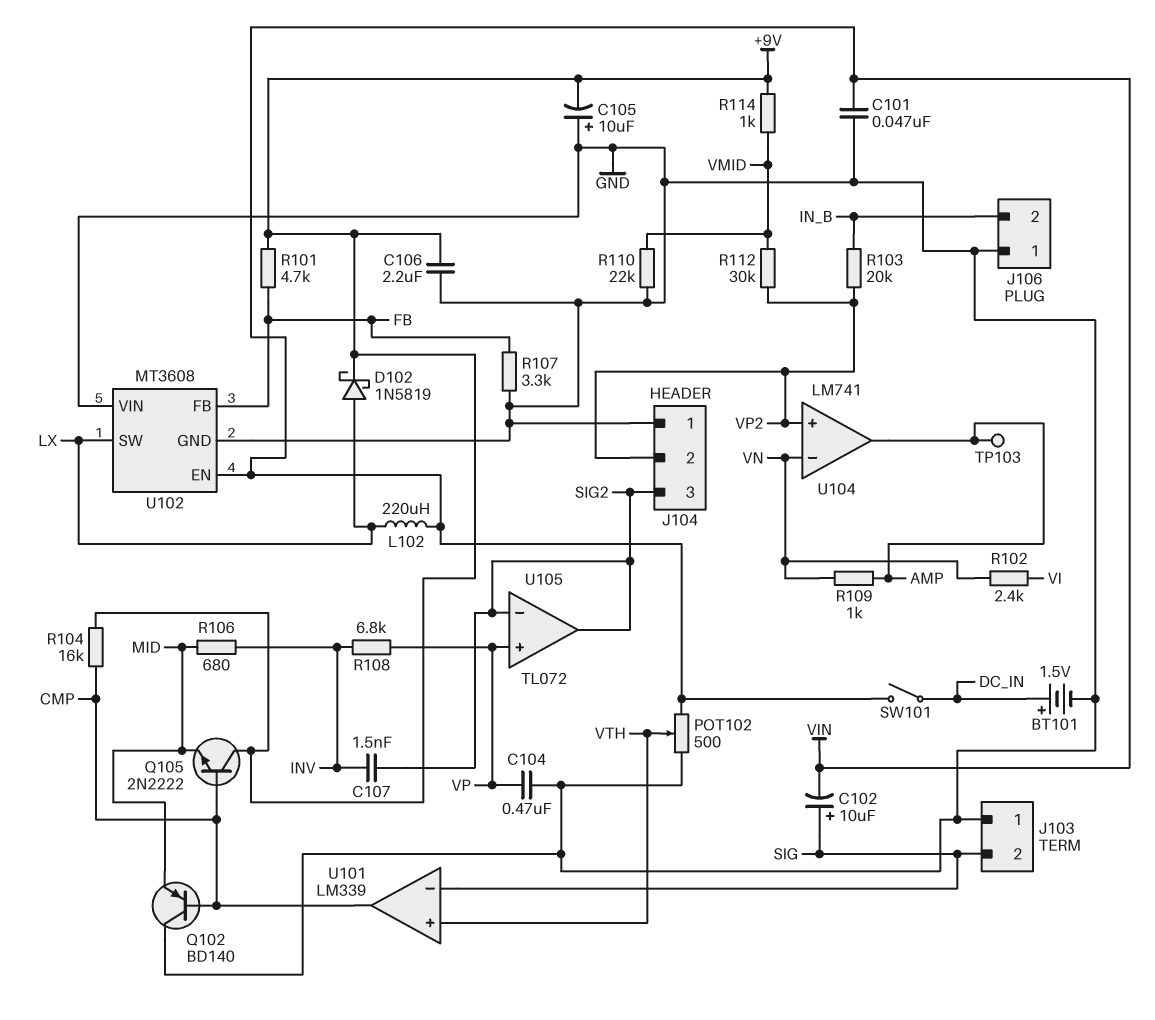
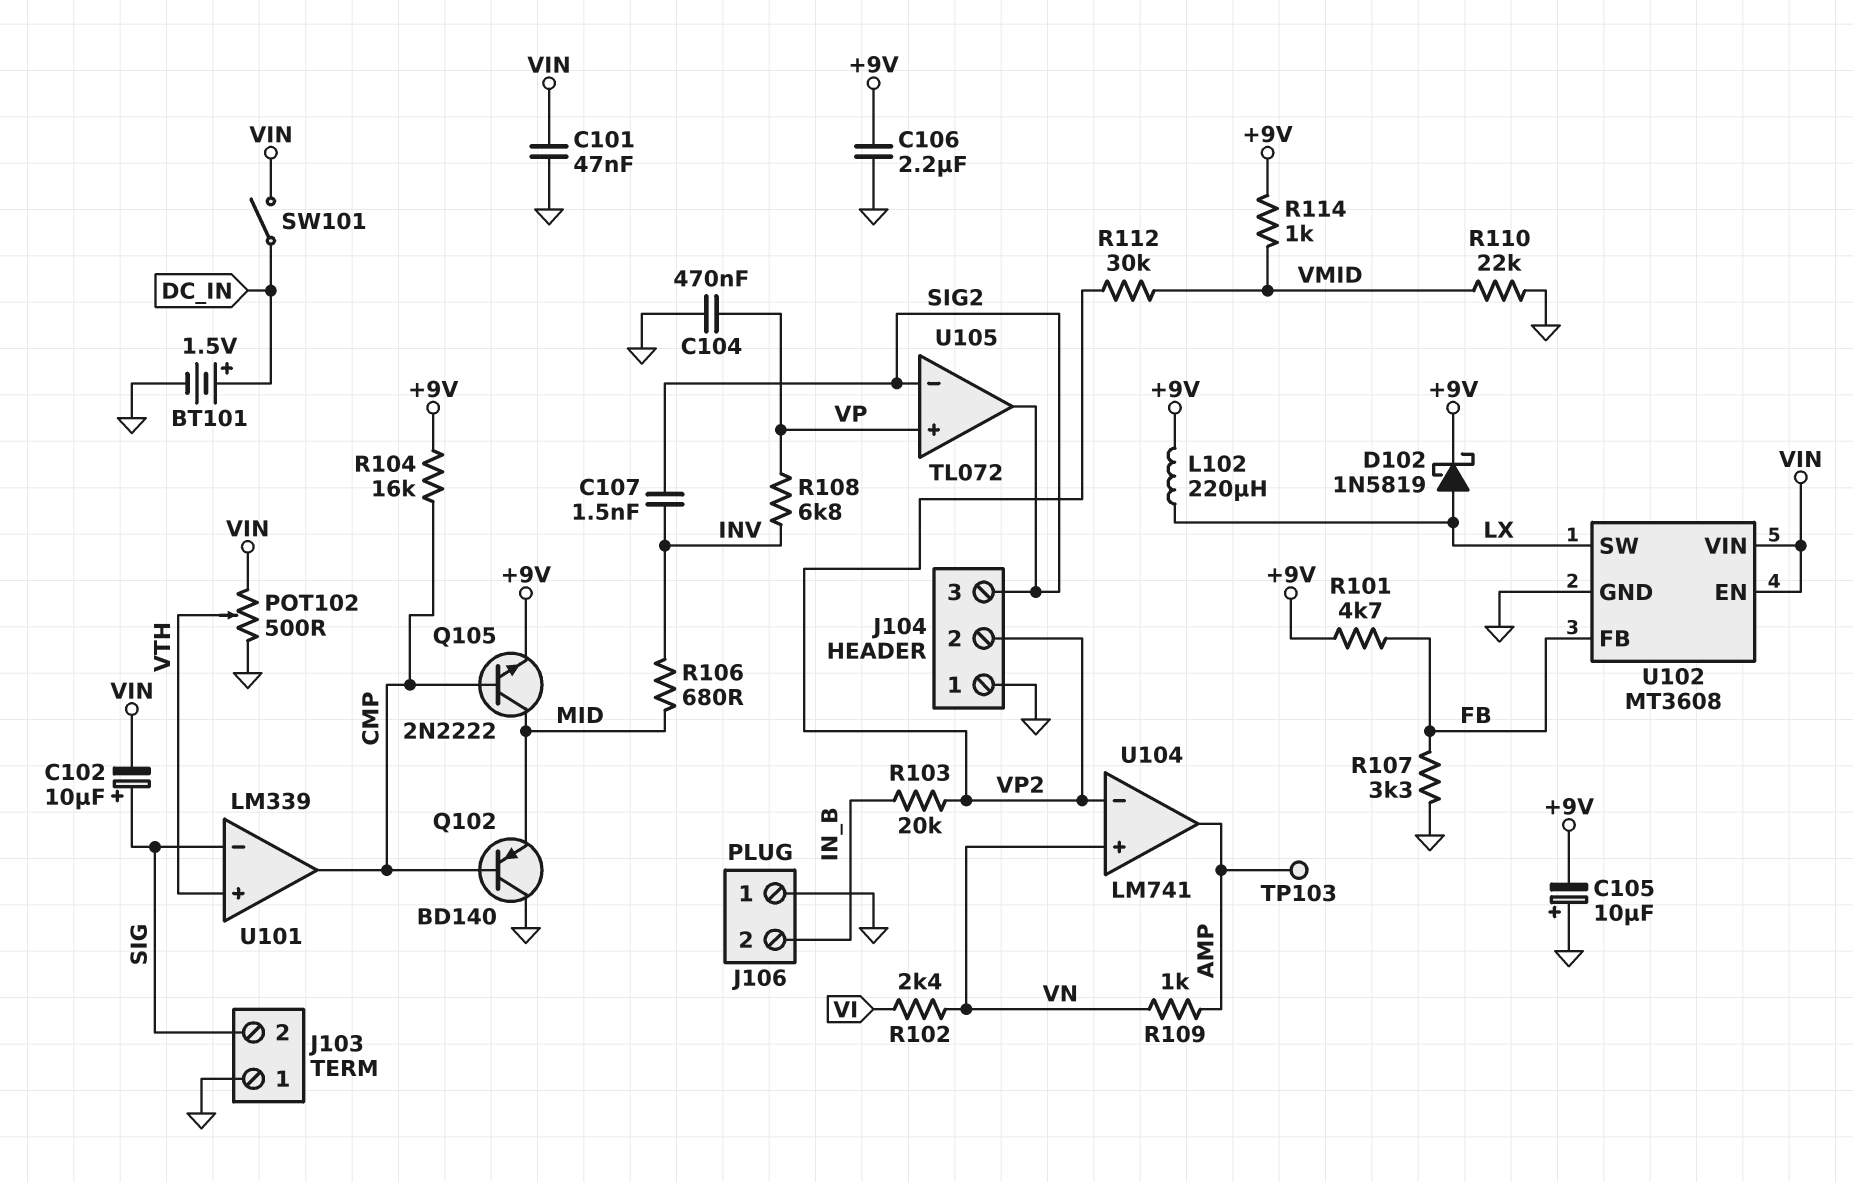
L102: 220uH (LX, VIN) -> 220uH (+9V, LX)
Q105: NPN 2N2222 (B CMP, C +9V, E MID) -> NPN 2N2222 (B CMP, C MID, E +9V)
U102 pin VIN: GND -> VIN
U104 pin in+: VP2 -> VN
U104 pin in-: VN -> VP2

